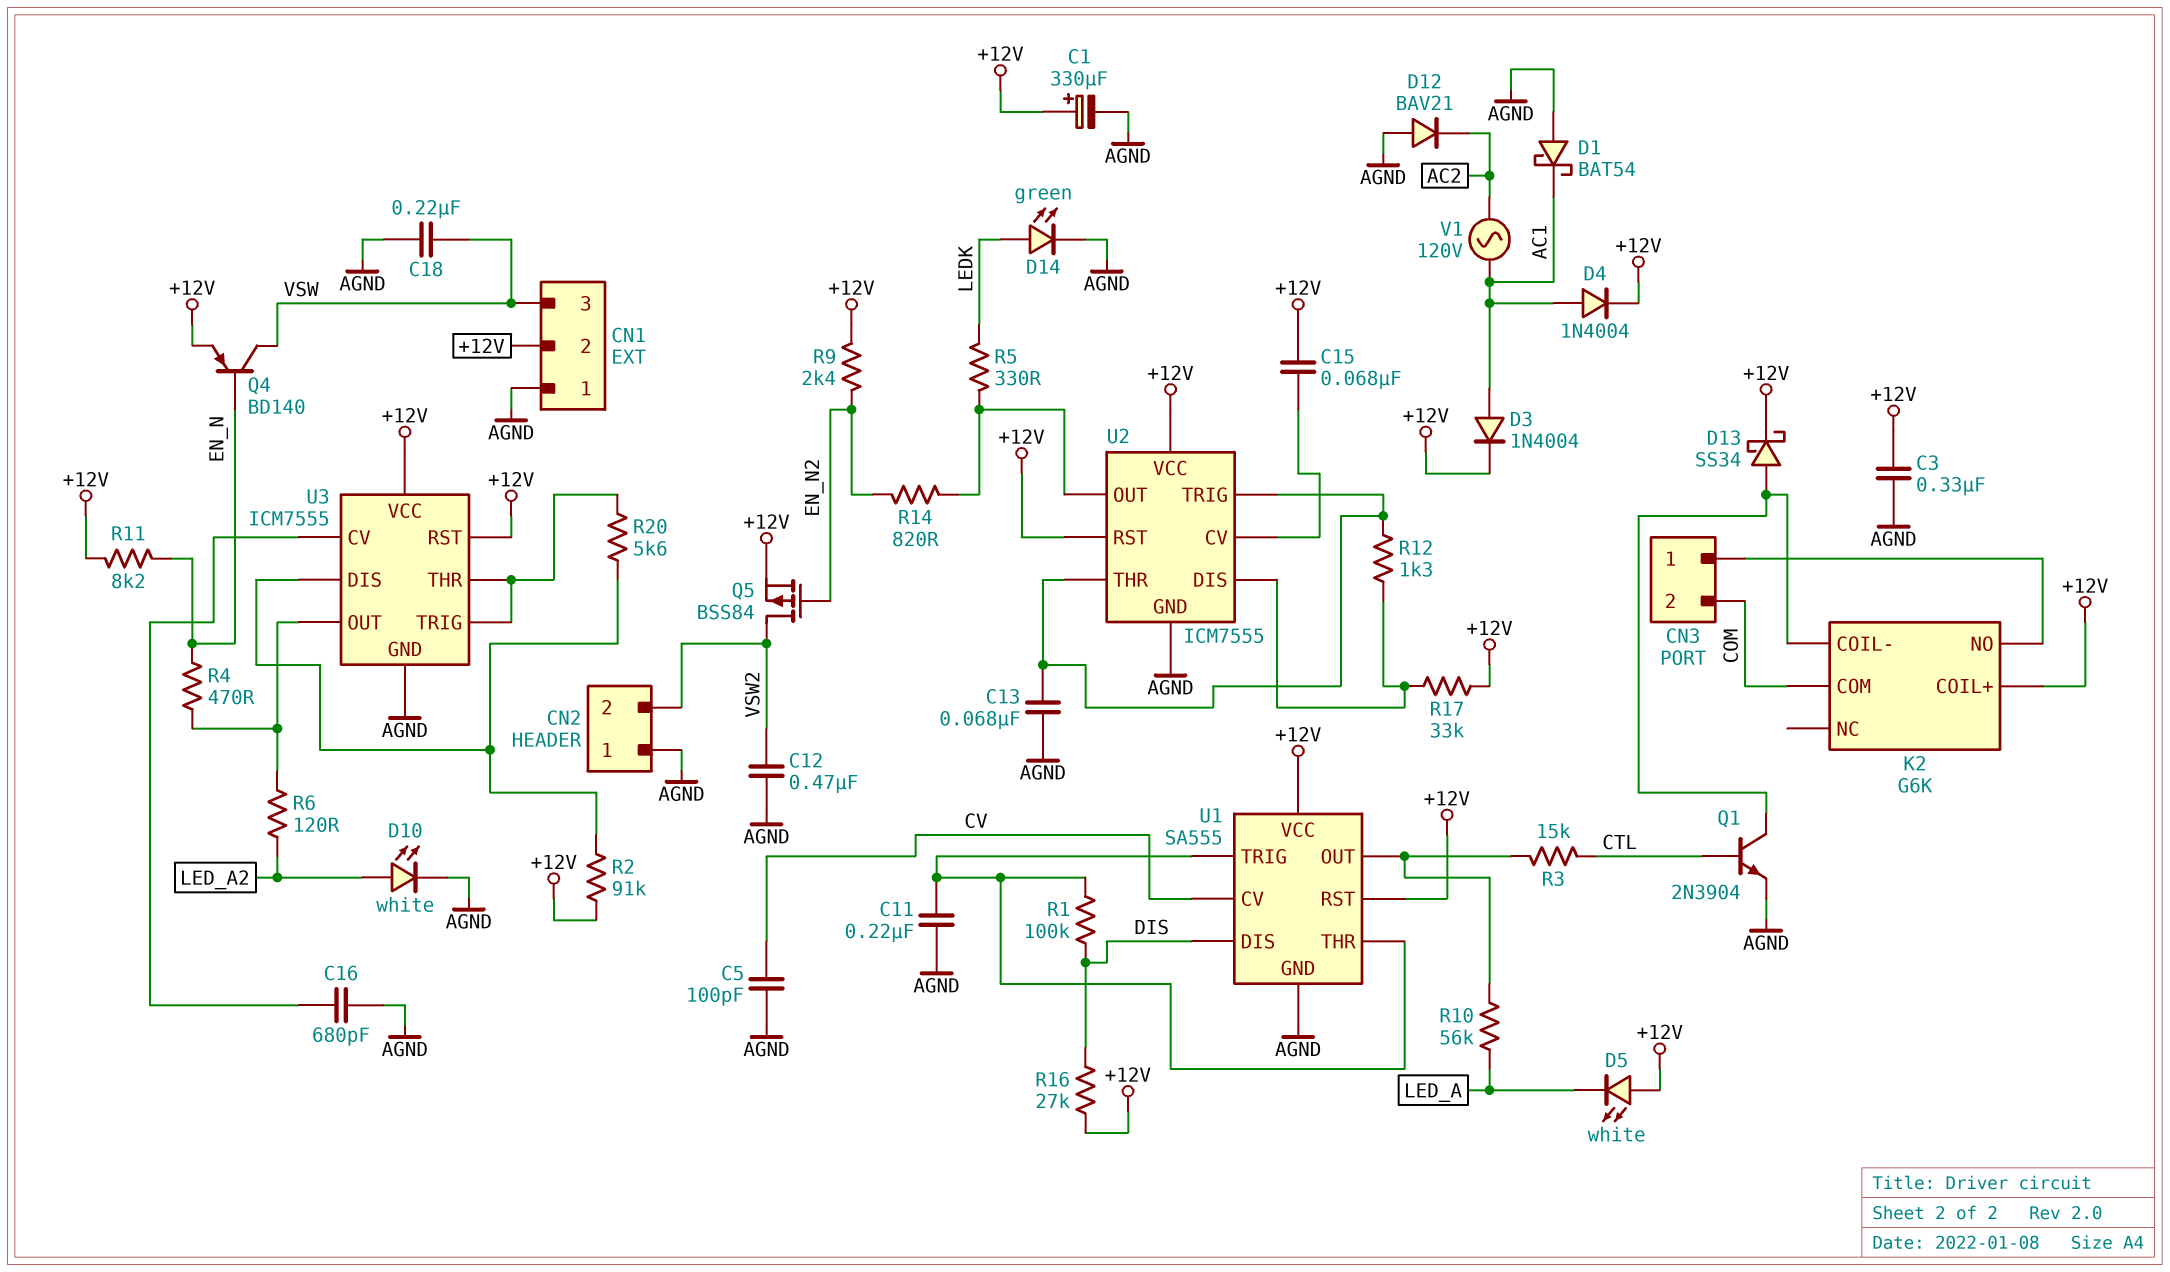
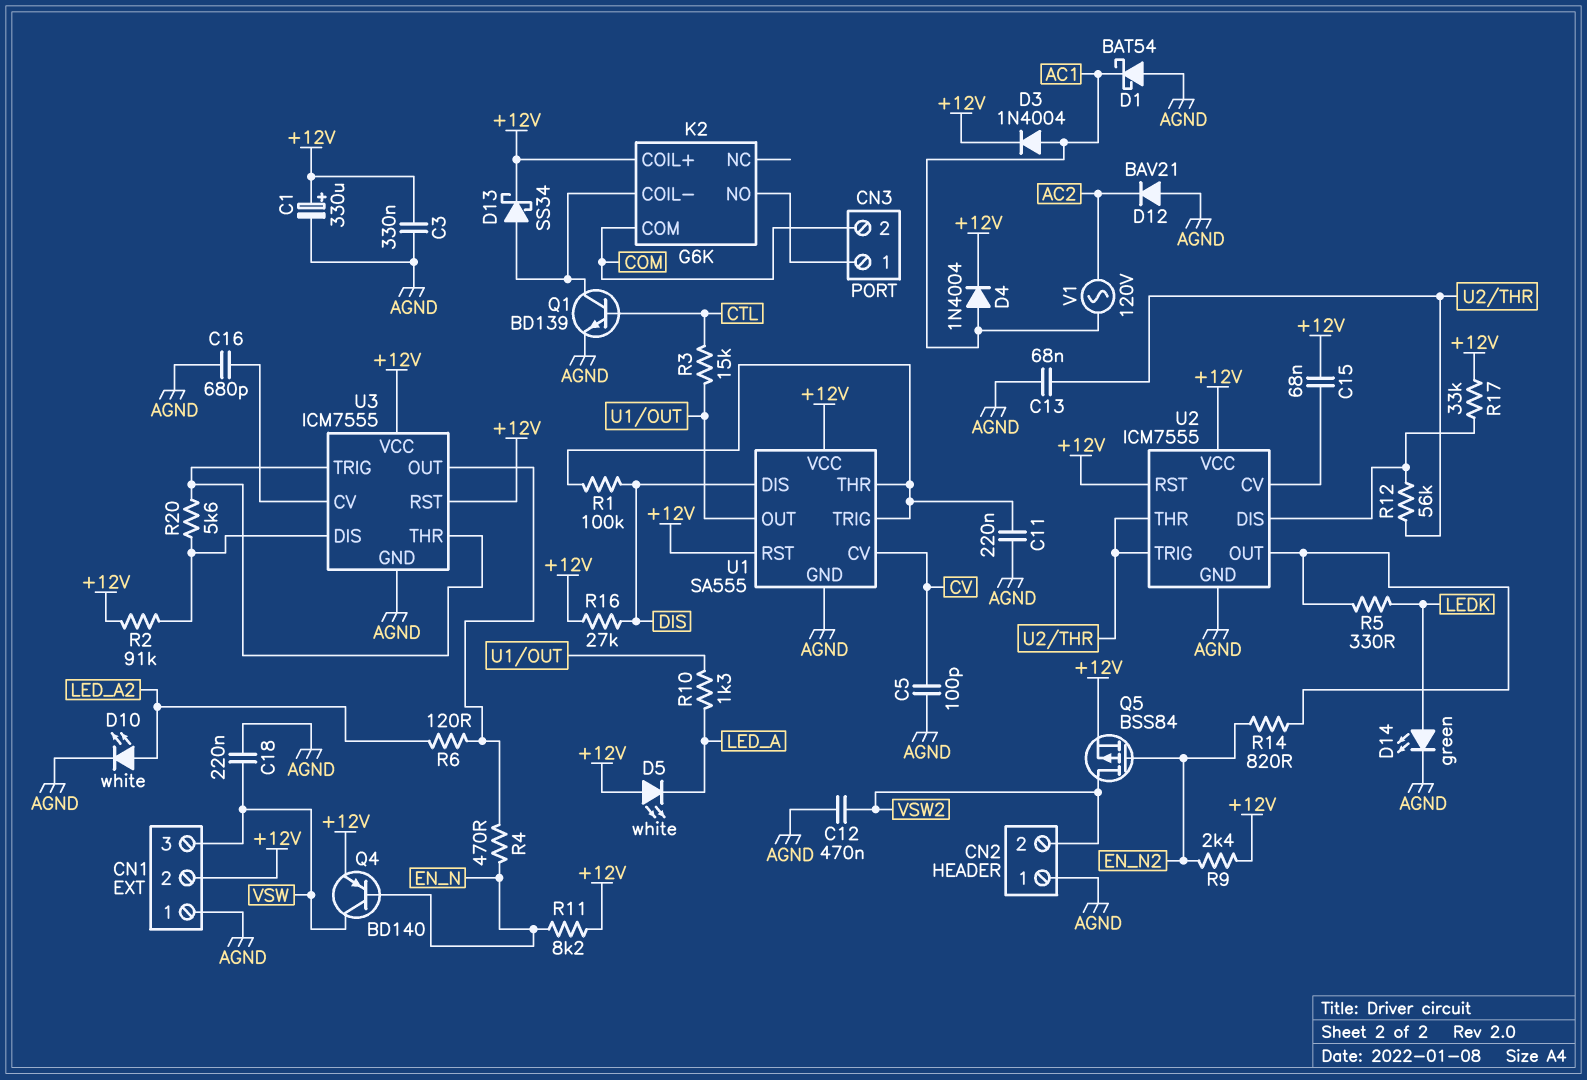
Q1: NPN 2N3904 (B CTL, C K2/COIL-, E AGND) -> NPN BD139 (B CTL, C K2/COIL-, E AGND)
R10: 56k (LED_A, U1/OUT) -> 1.3k (LED_A, U1/OUT)
R12: 1.3k (U2/DIS, U2/THR) -> 56k (U2/DIS, U2/THR)

